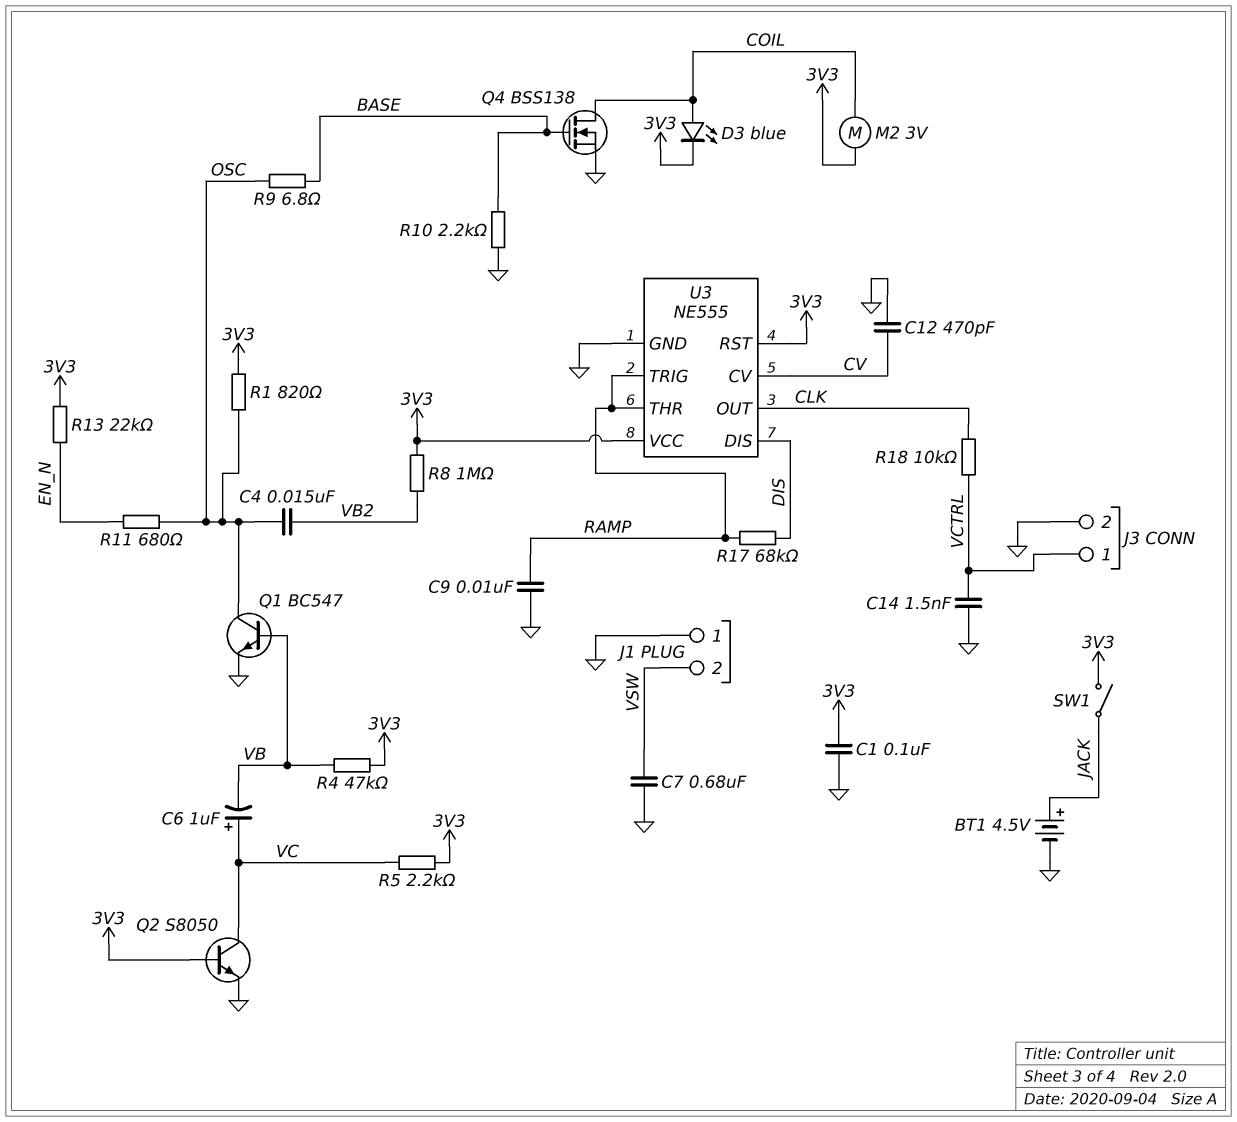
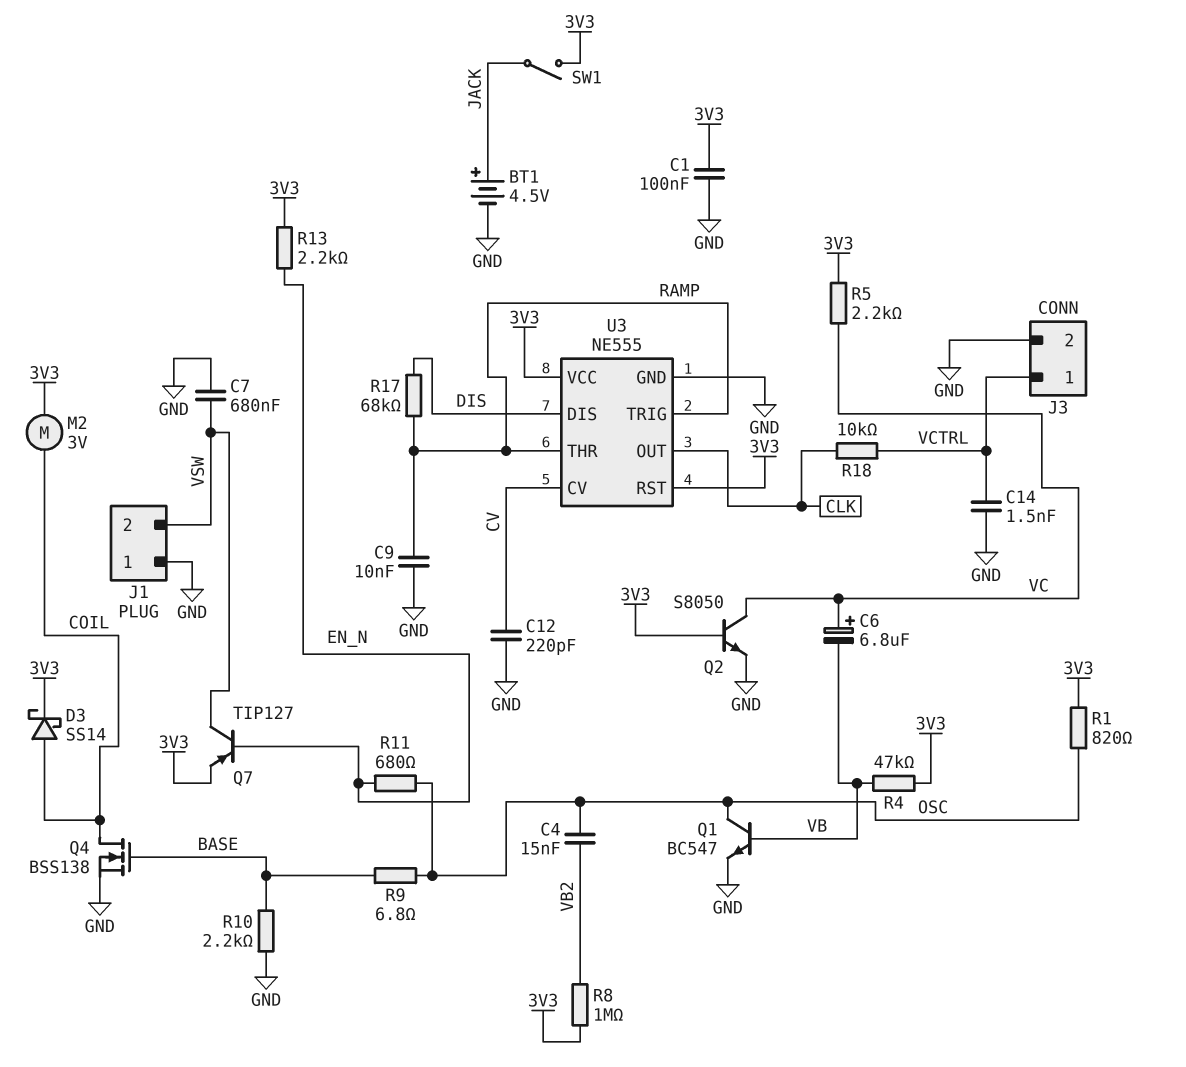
C6: 1uF (plus VC, minus VB) -> 6.8uF (plus VC, minus VB)
C12: 470pF (CV, GND) -> 220pF (CV, GND)
D3: LED blue (A COIL, K 3V3) -> schottky SS14 (A COIL, K 3V3)
Q7: none -> PNP TIP127 (B EN_N, C VSW, E 3V3)
R13: 22k (3V3, EN_N) -> 2.2k (3V3, EN_N)

